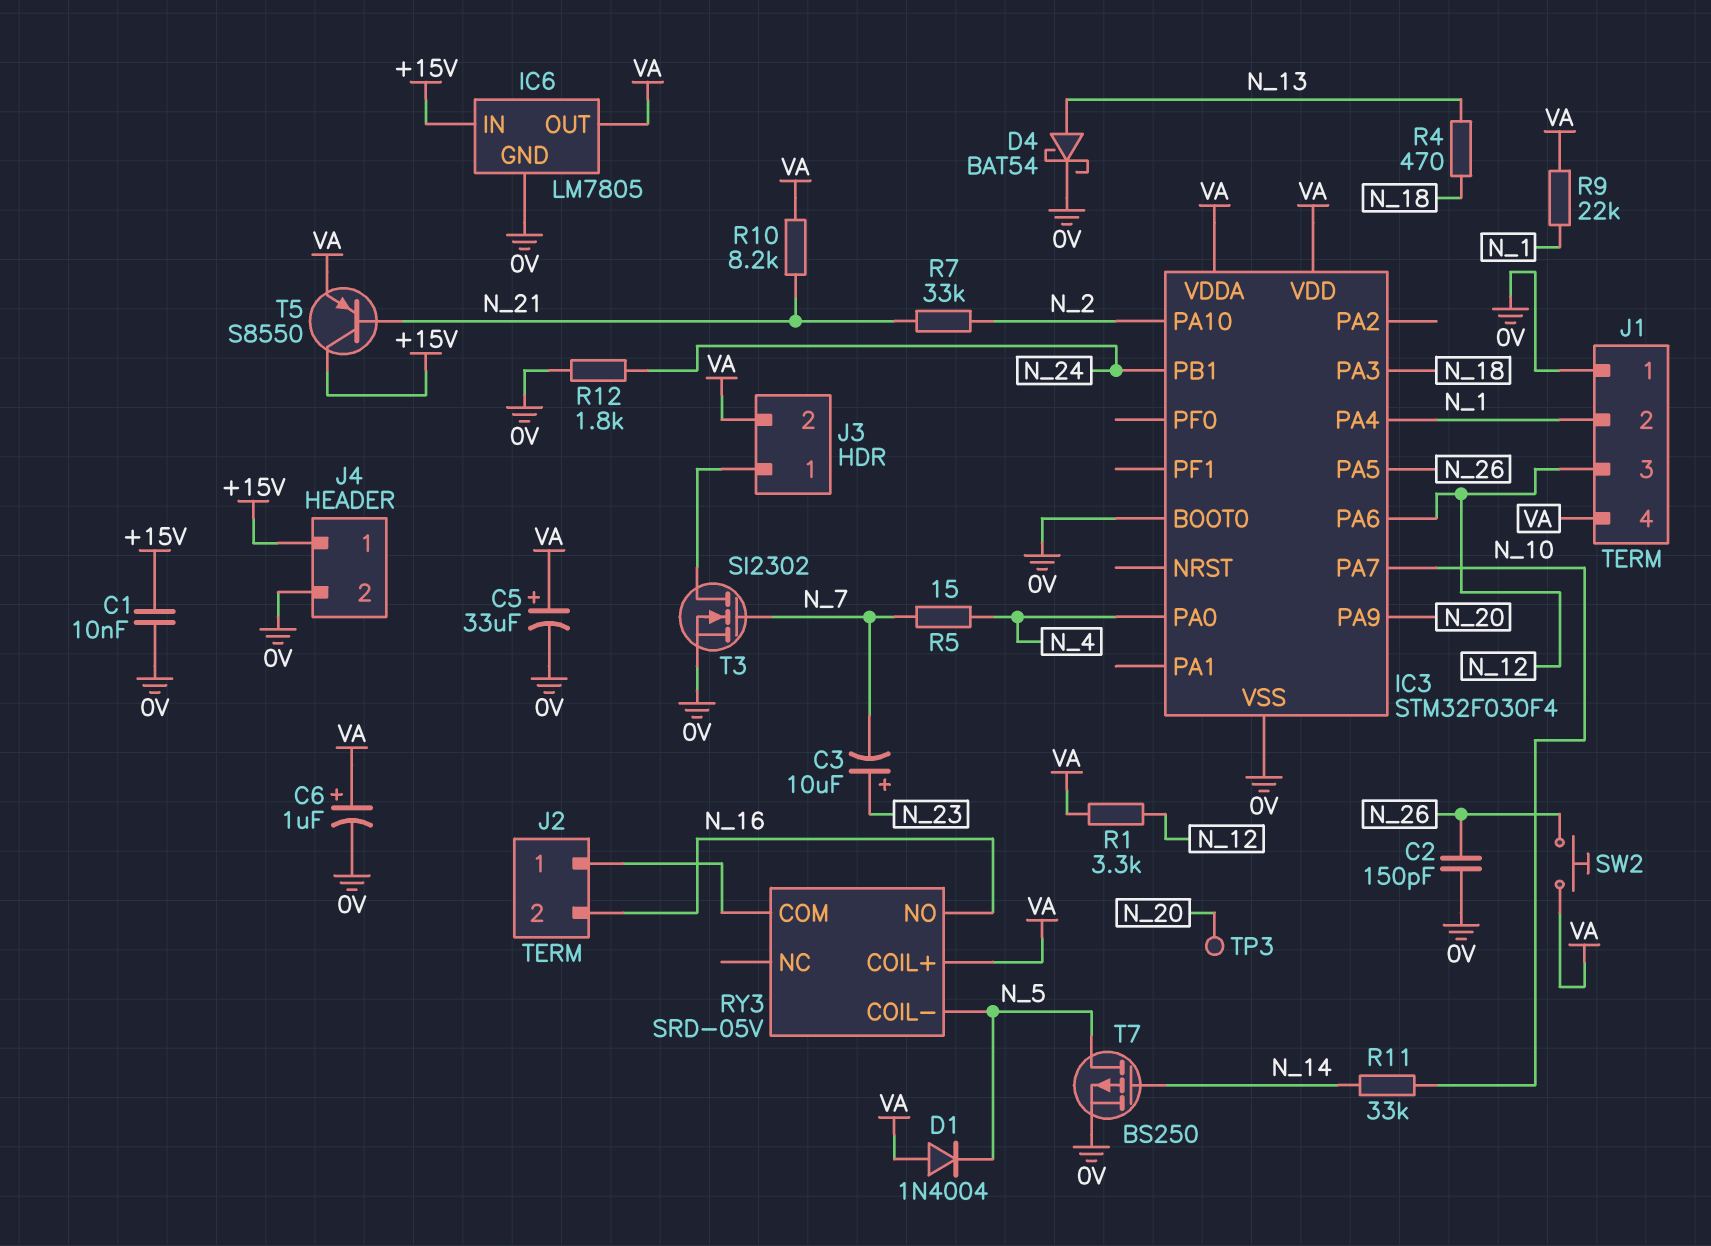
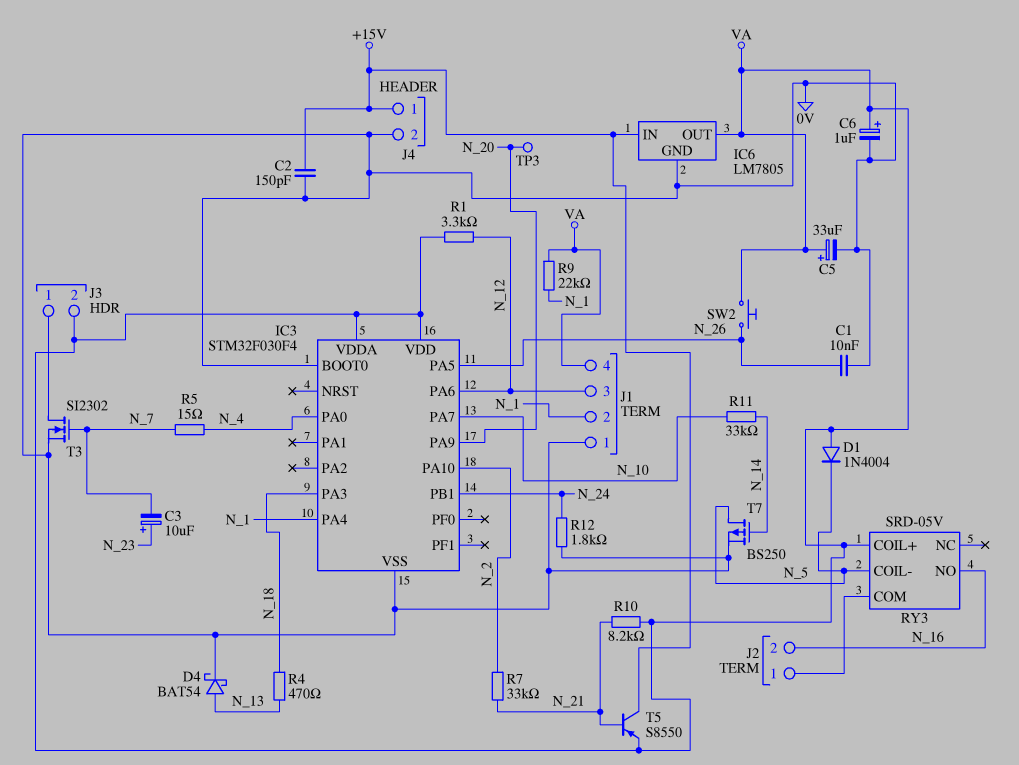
C1: 10nF (+15V, 0V) -> 10nF (0V, N_26)
C2: 150pF (0V, N_26) -> 150pF (+15V, 0V)

